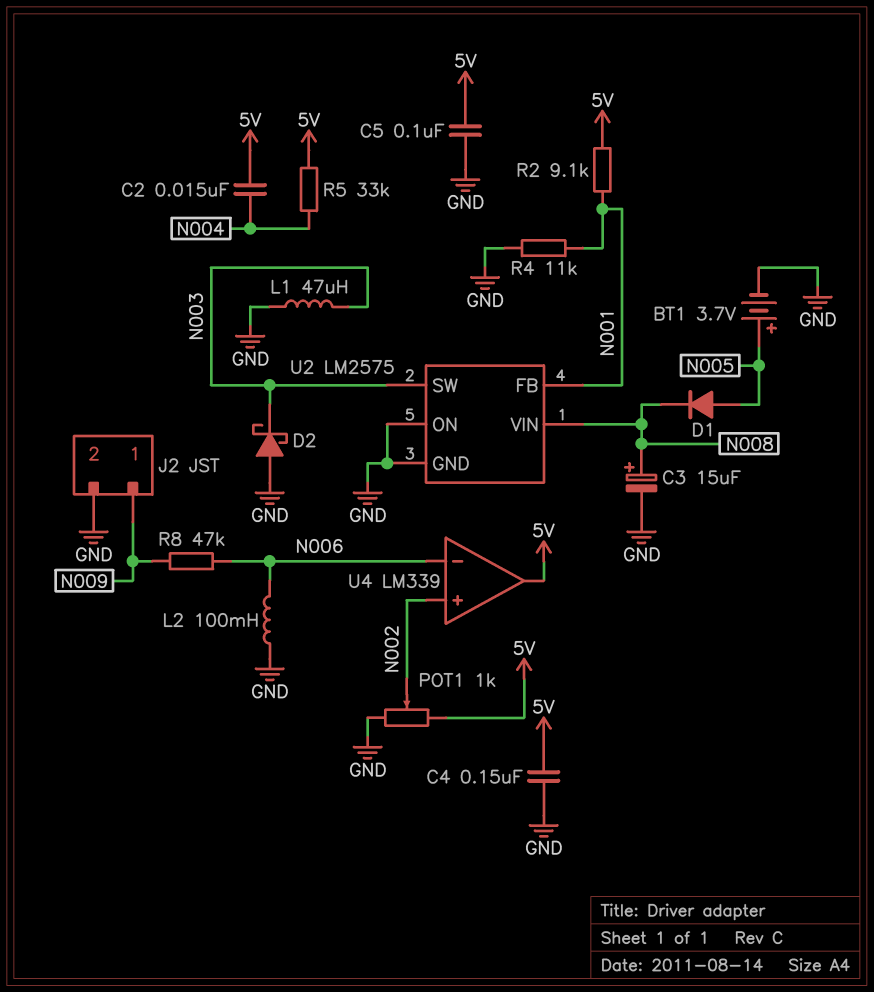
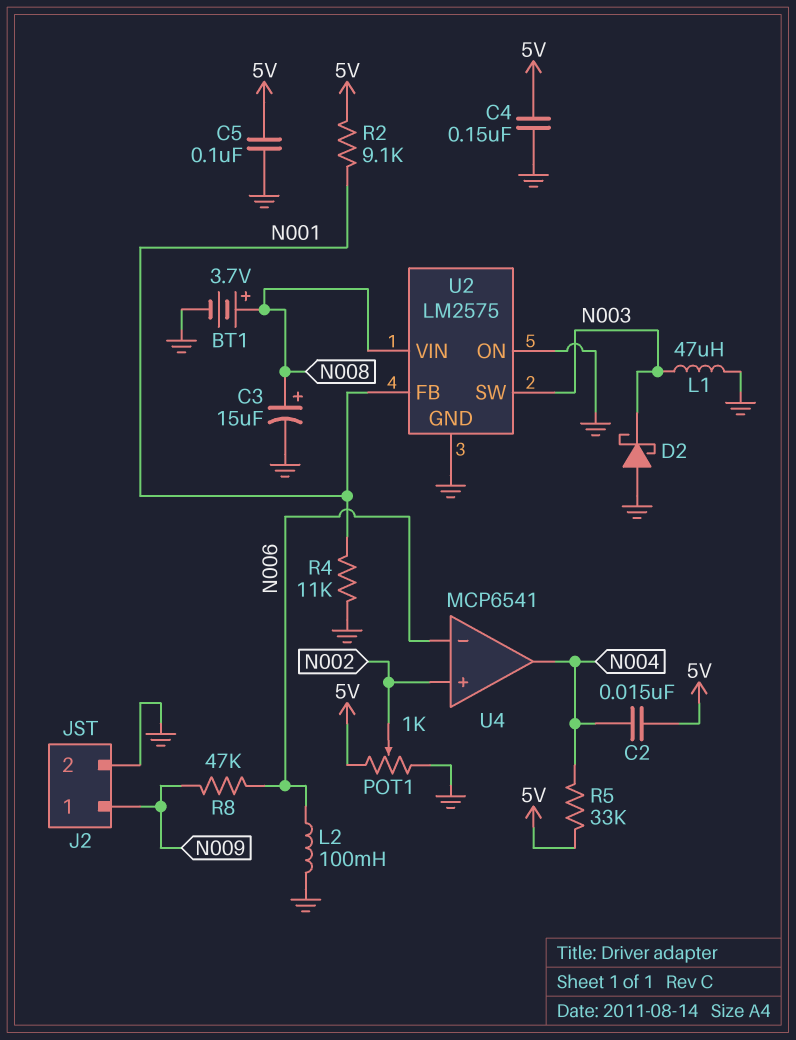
BT1: 3.7V (plus N005, minus GND) -> 3.7V (plus N008, minus GND)
D1: diode (A N005, K N008) -> none
U4: LM339 -> MCP6541
U4 pin out: 5V -> N004

